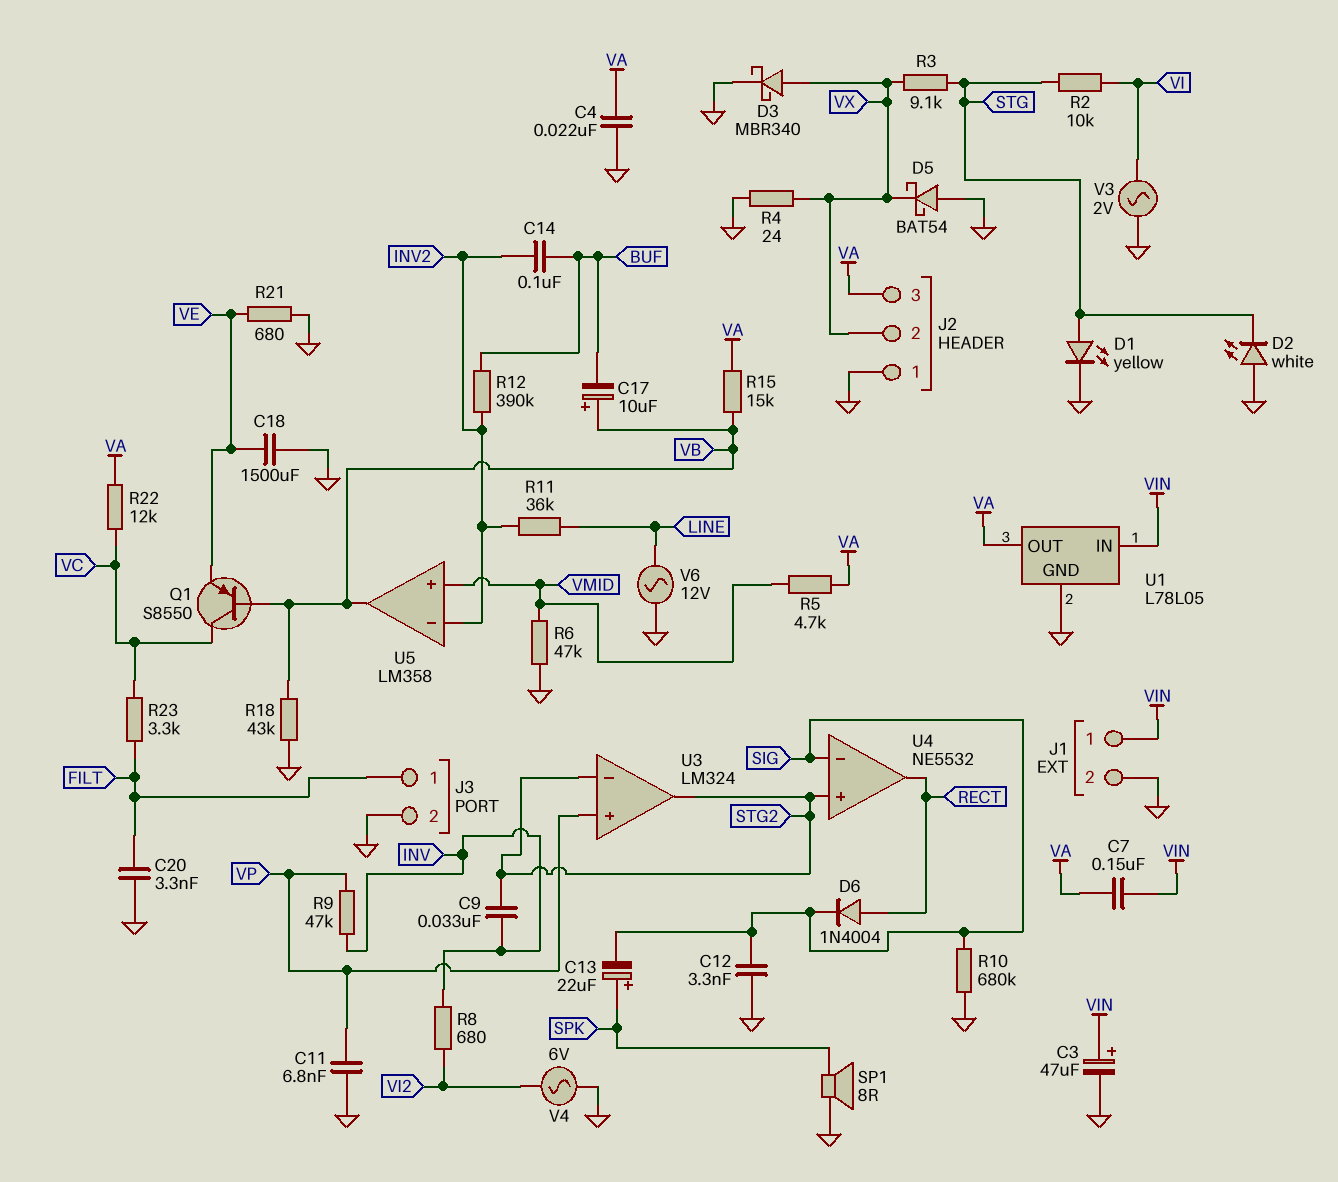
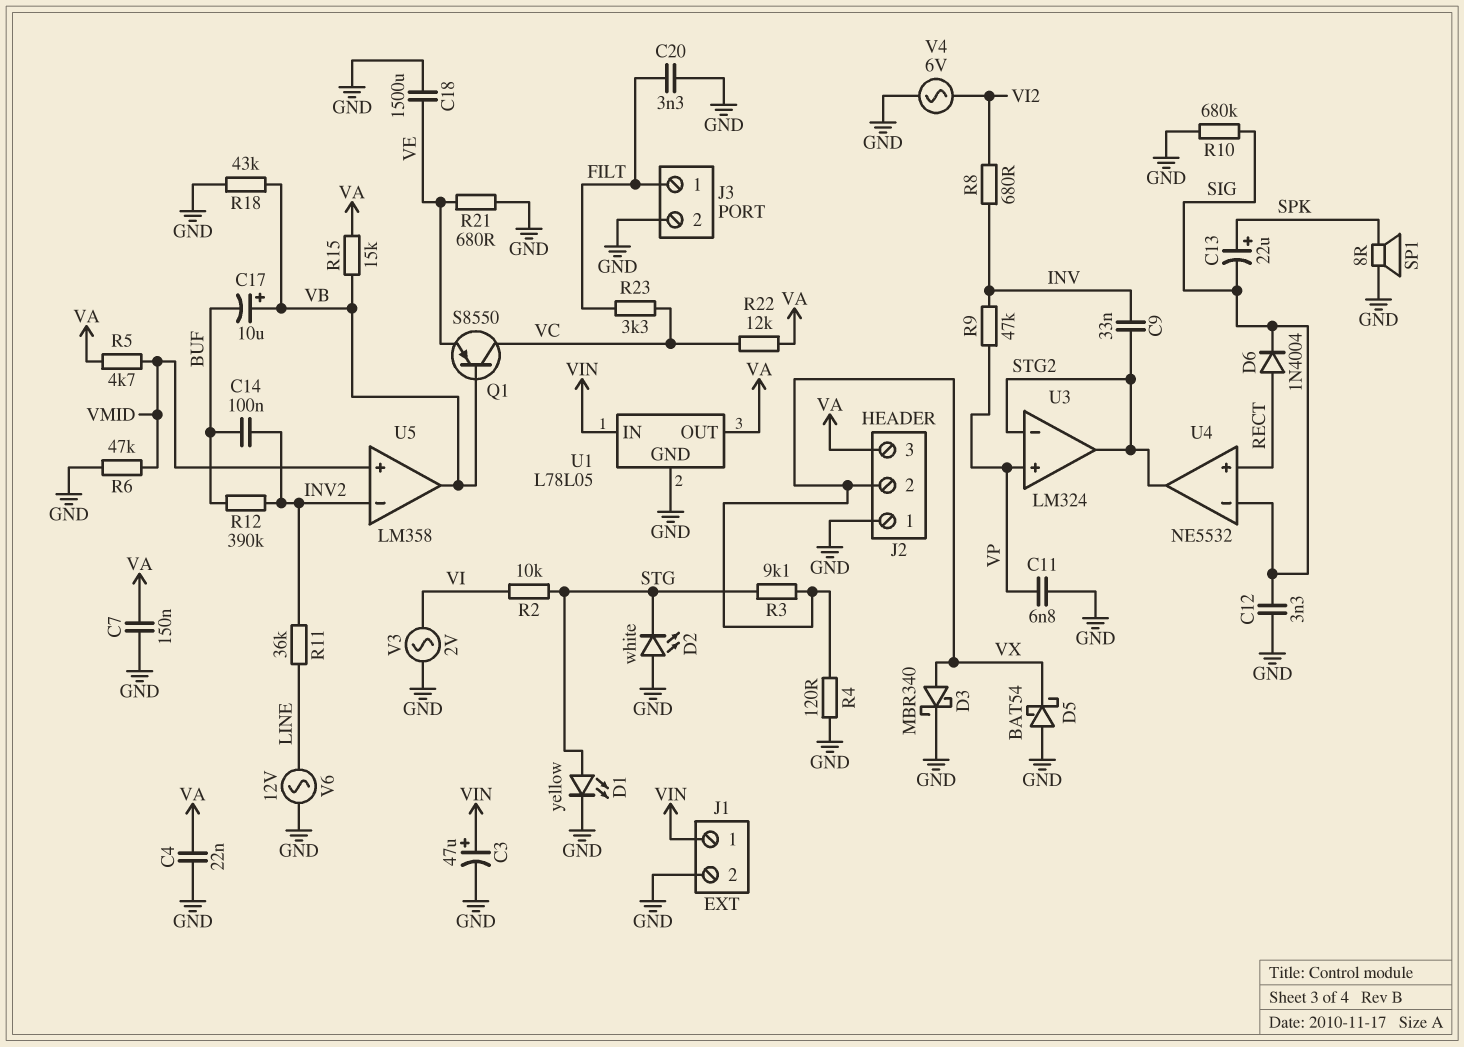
C7: 150nF (VA, VIN) -> 150nF (GND, VA)
R4: 24 (GND, VX) -> 120 (GND, VX)
U4 pin in+: STG2 -> RECT
U4 pin out: RECT -> STG2

